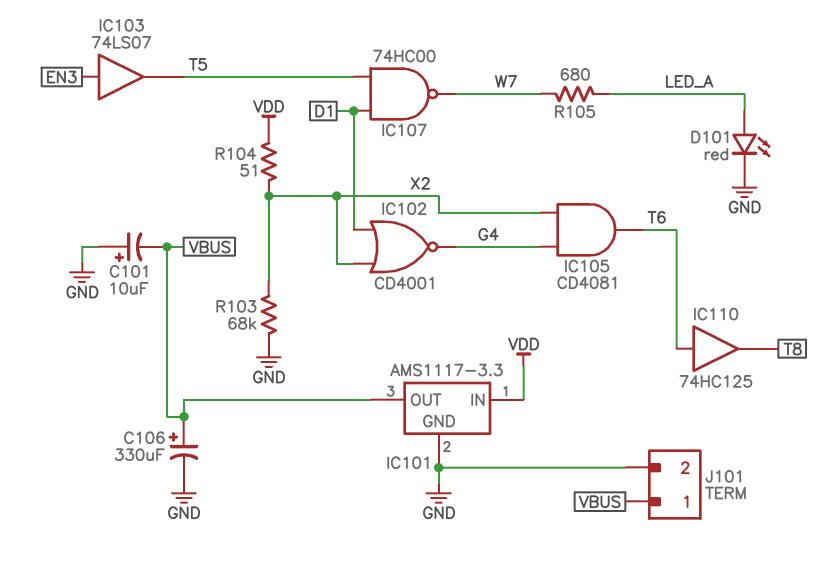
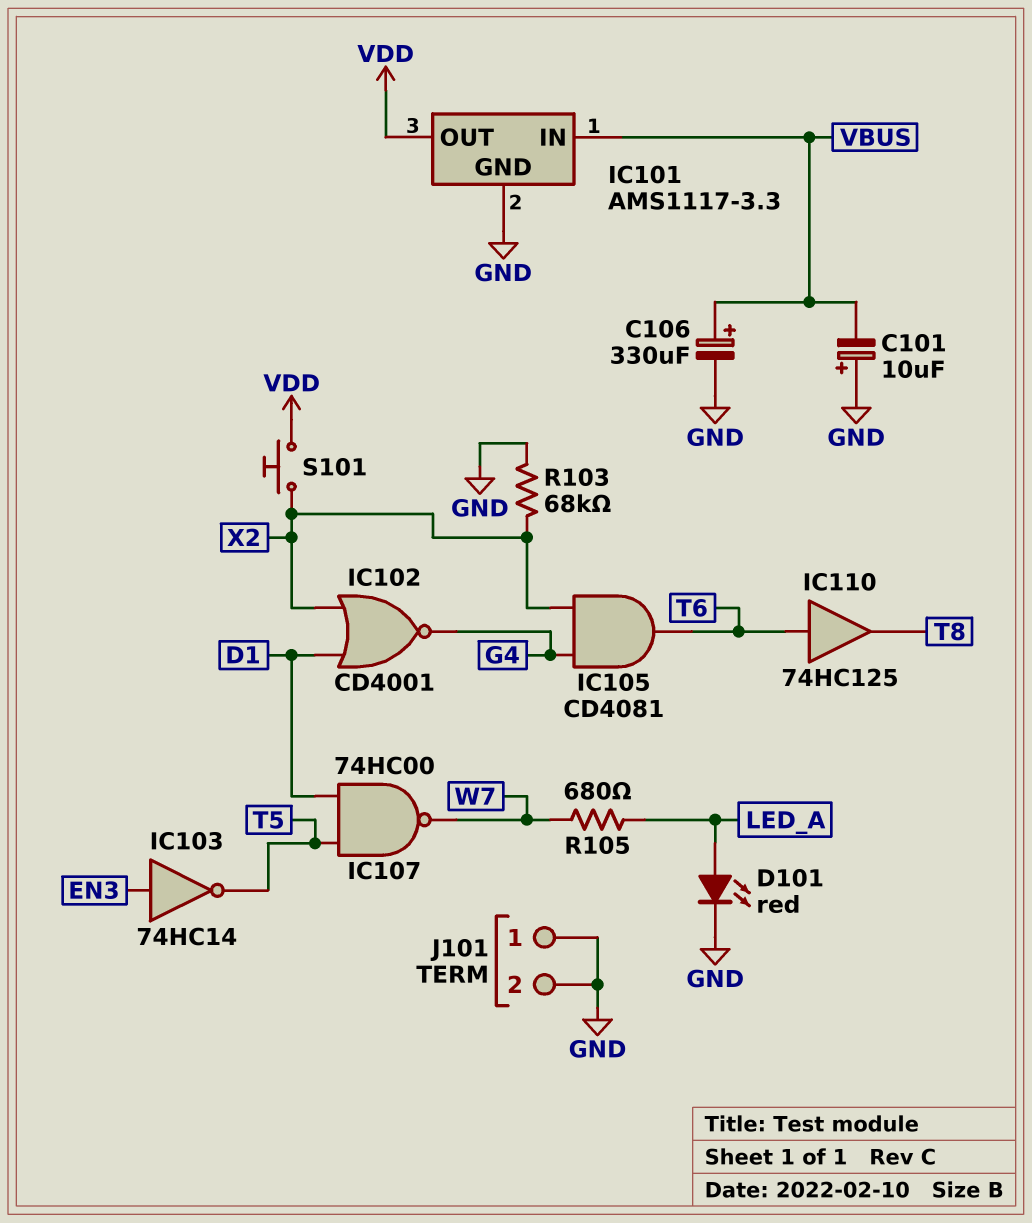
IC101 pin IN: VDD -> VBUS
IC101 pin OUT: VBUS -> VDD
IC103: buffer 74LS07 (in EN3, out T5) -> NOT 74HC14 (in EN3, out T5)
J101 pin 1: VBUS -> GND
R104: 51 (VDD, X2) -> none
S101: none -> button (VDD, X2)

